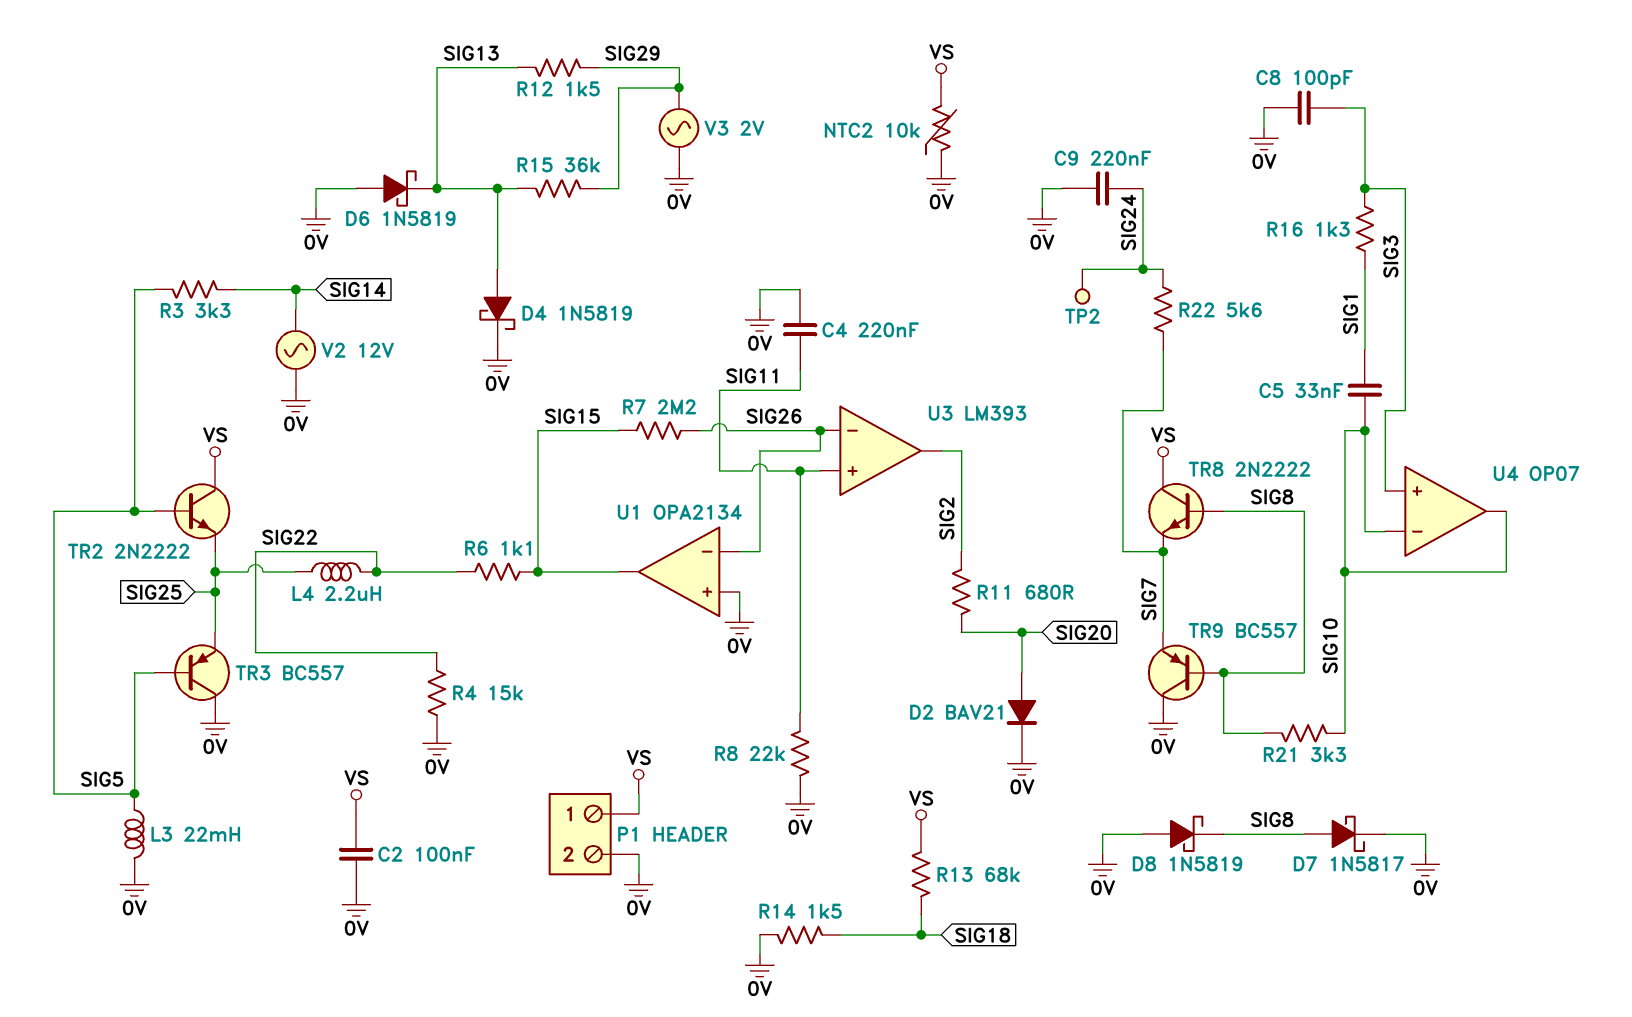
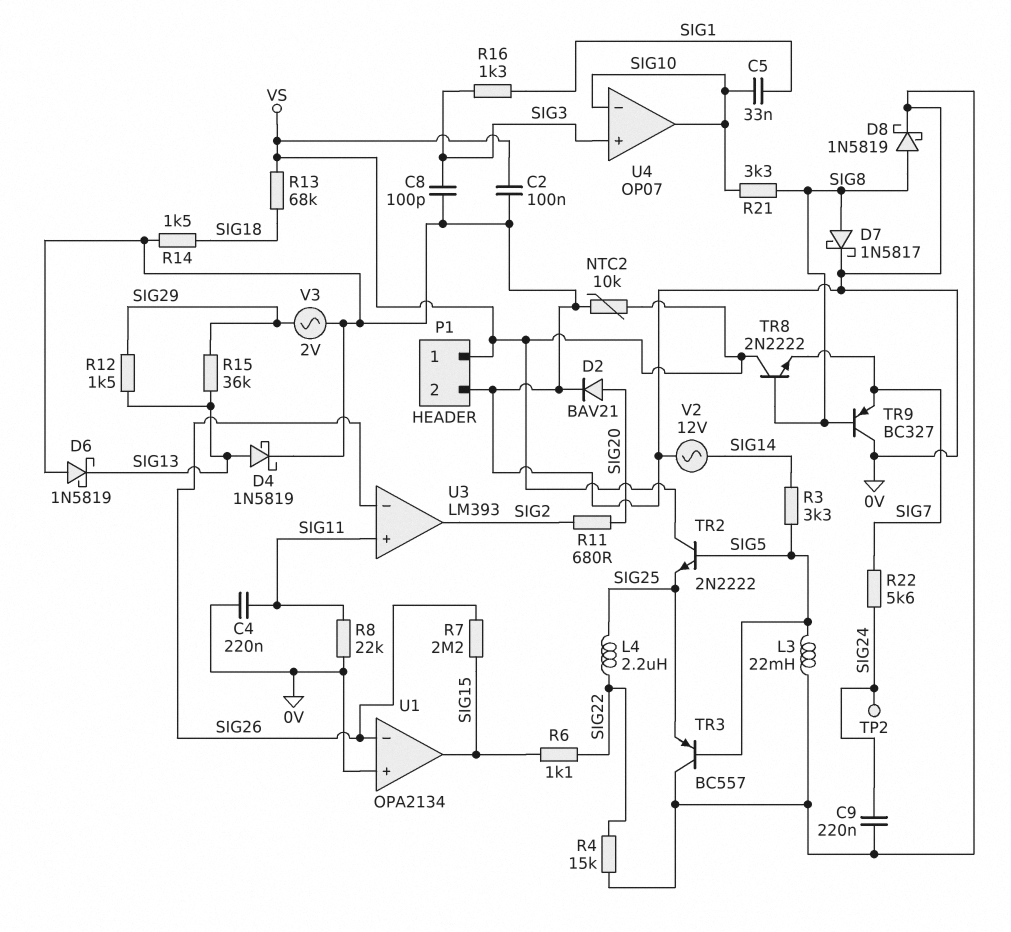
D8: schottky 1N5819 (A 0V, K SIG8) -> schottky 1N5819 (A SIG8, K 0V)
TR9: PNP BC557 (B SIG8, C 0V, E SIG7) -> PNP BC327 (B SIG8, C 0V, E SIG7)

